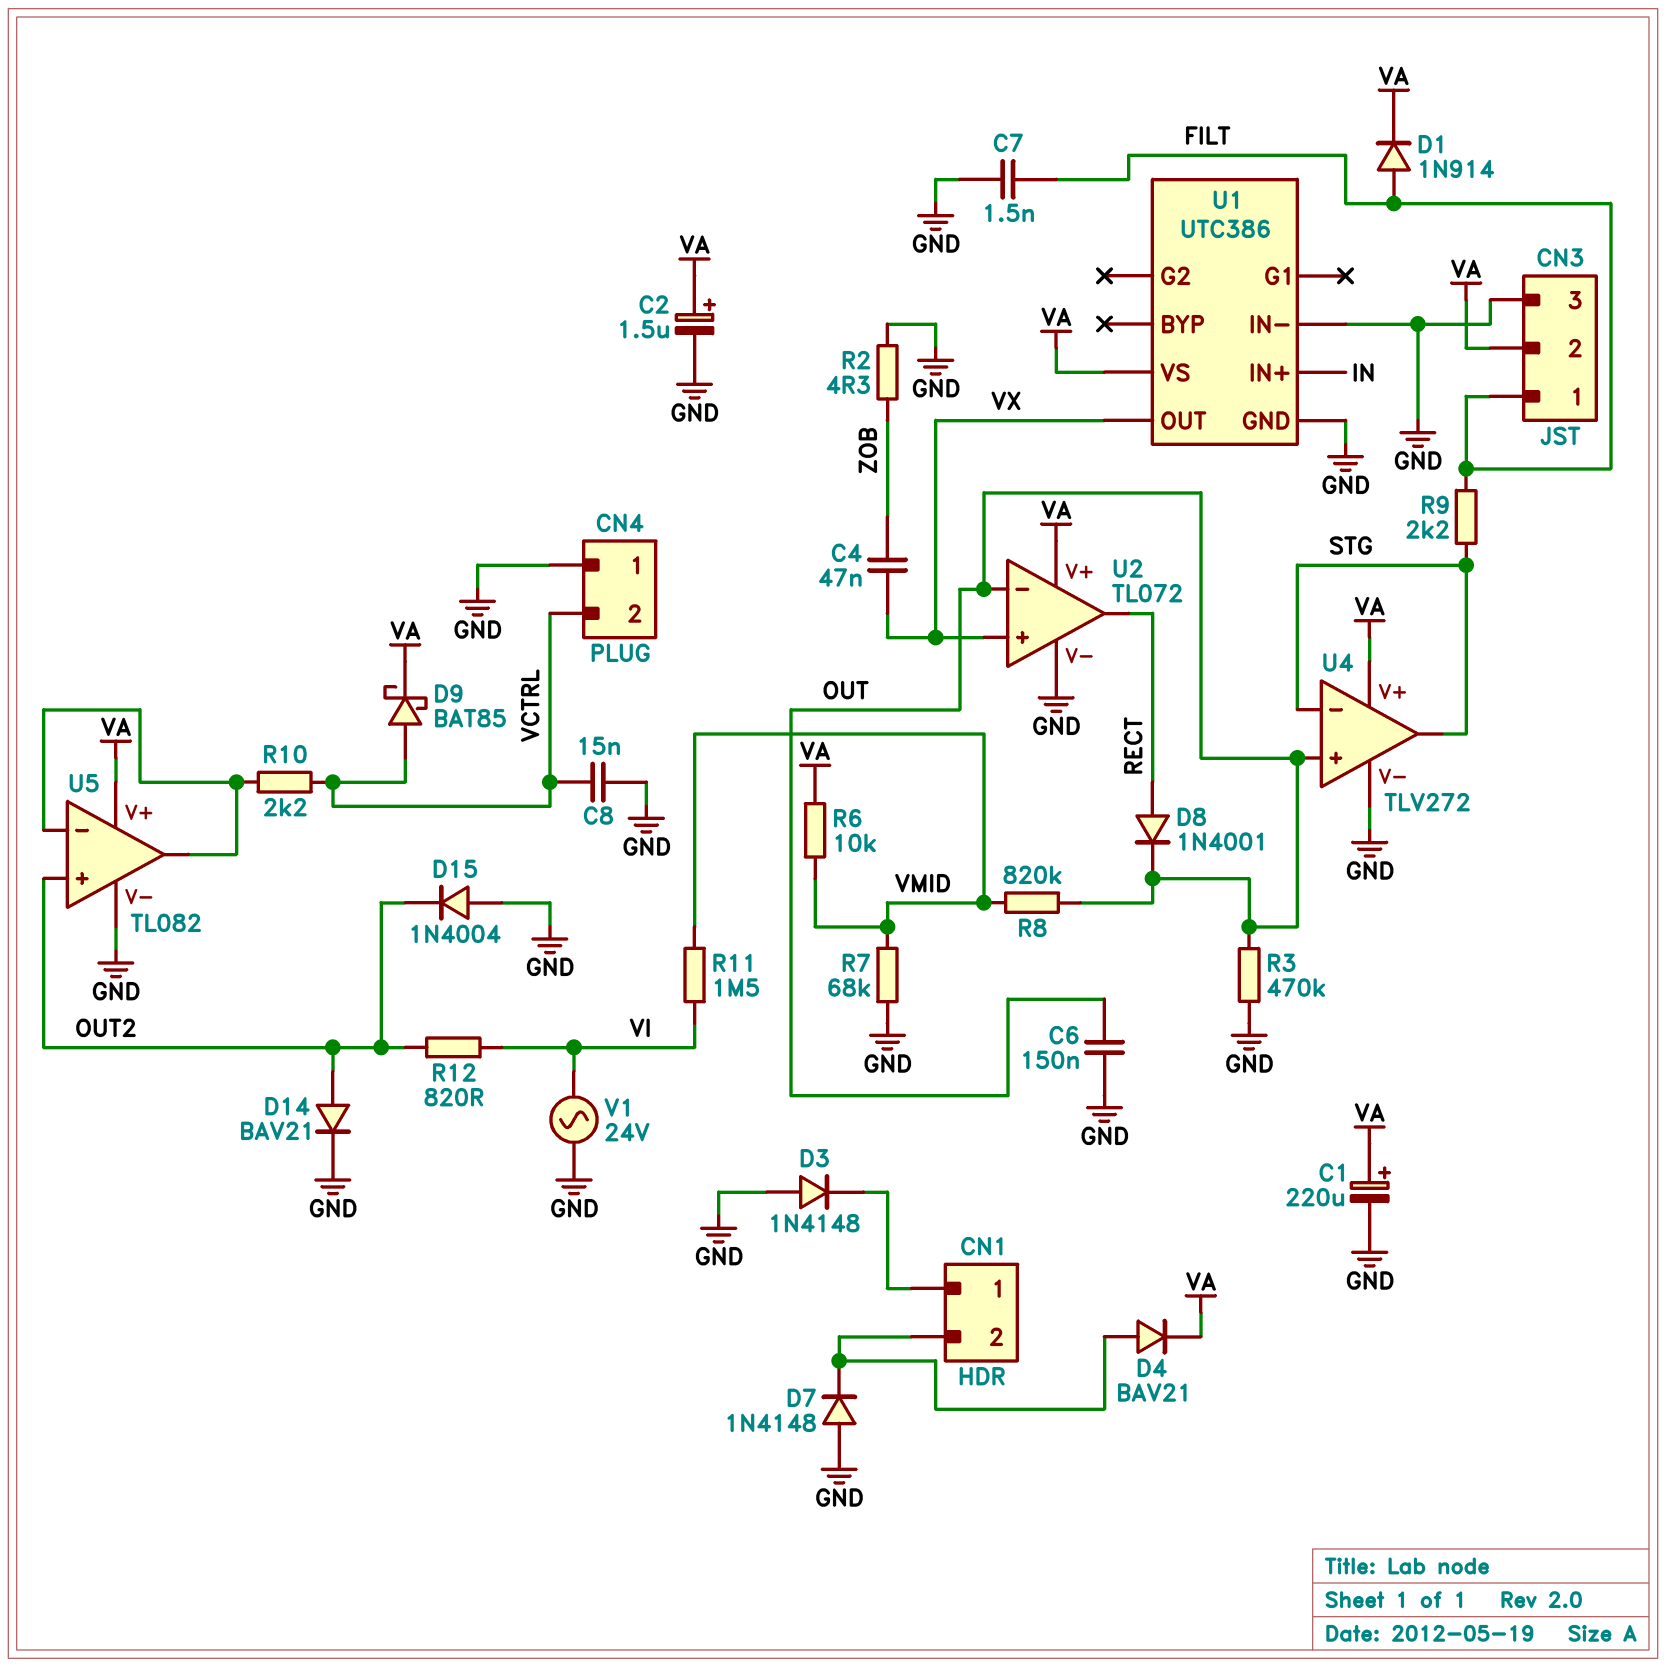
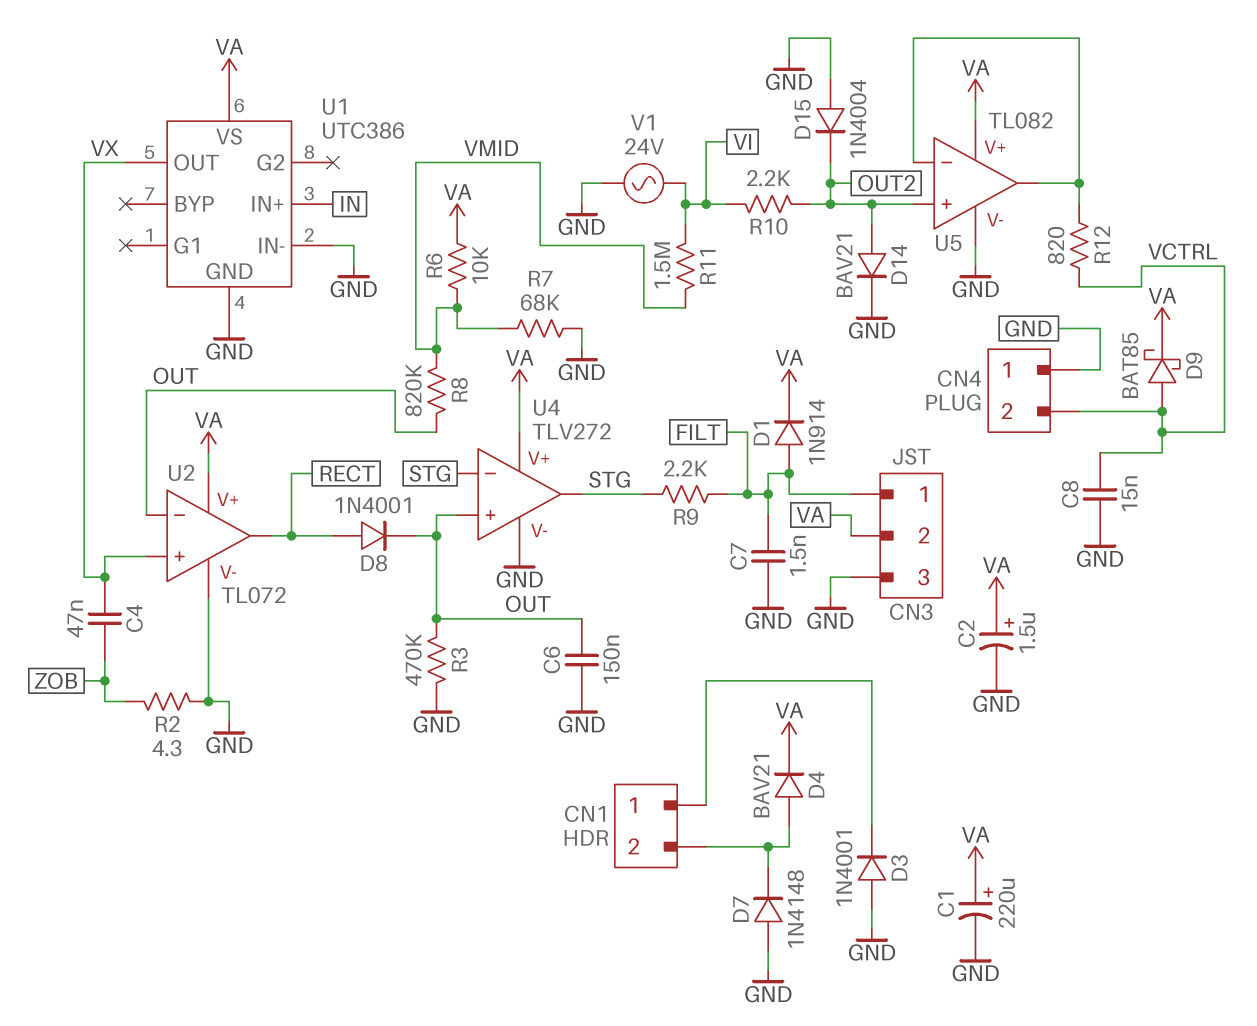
D3: diode 1N4148 (A GND, K CN1/1) -> diode 1N4001 (A GND, K CN1/1)
R10: 2.2k (U5/in-, VCTRL) -> 2.2k (OUT2, VI)
R12: 820 (OUT2, VI) -> 820 (U5/in-, VCTRL)

